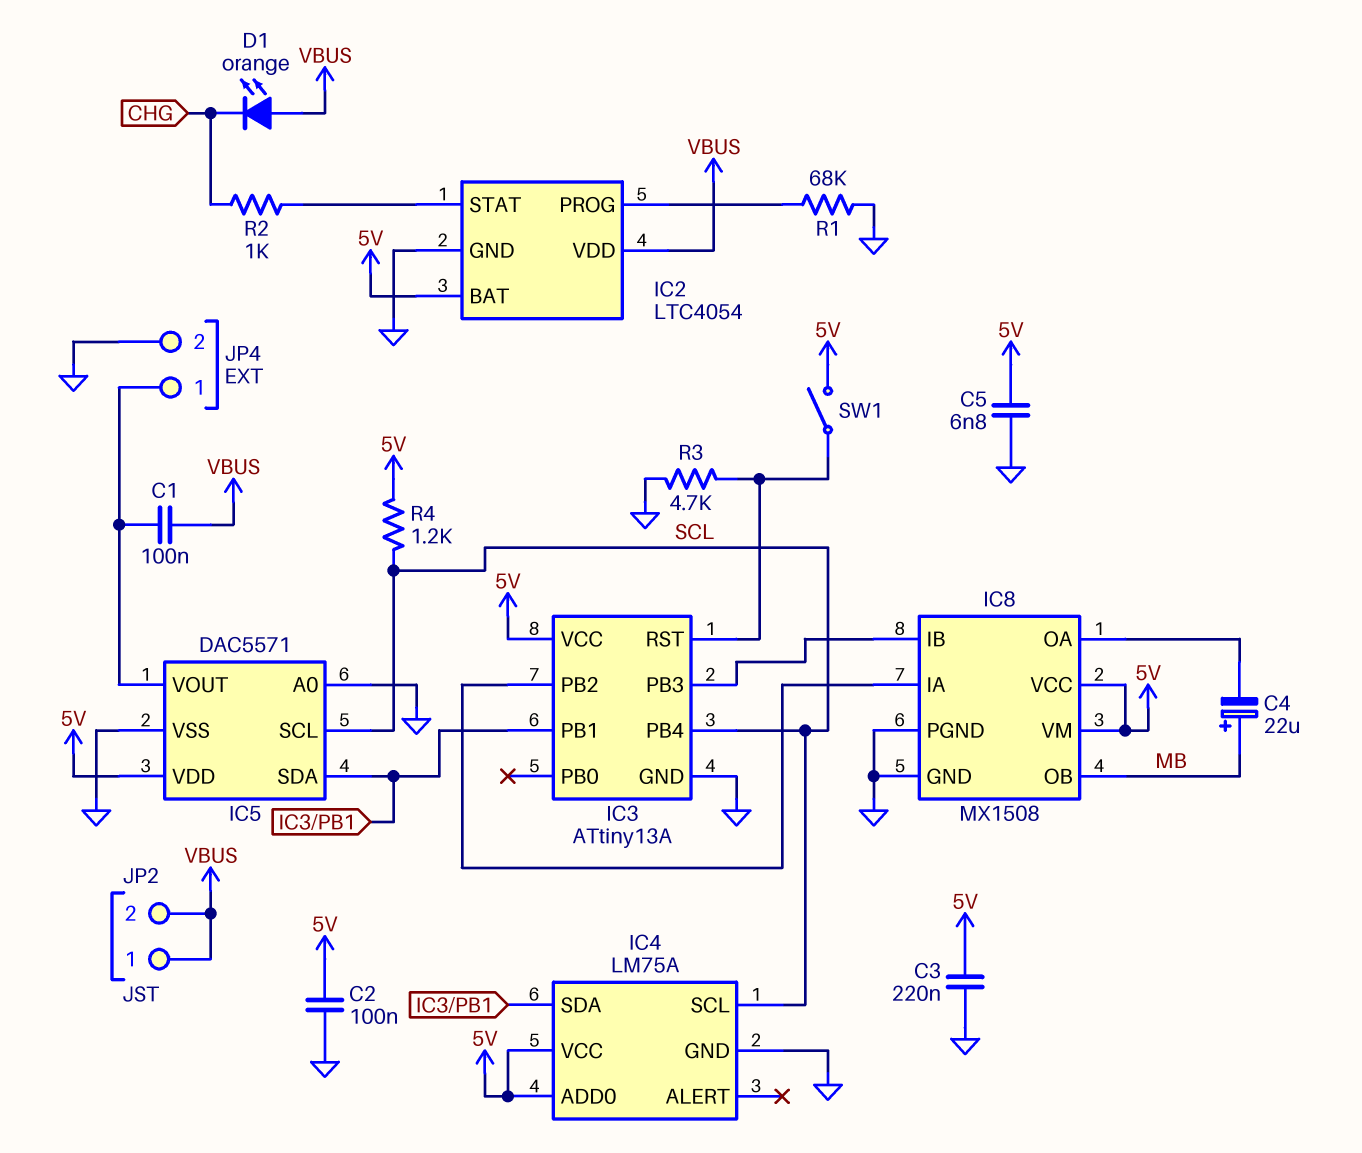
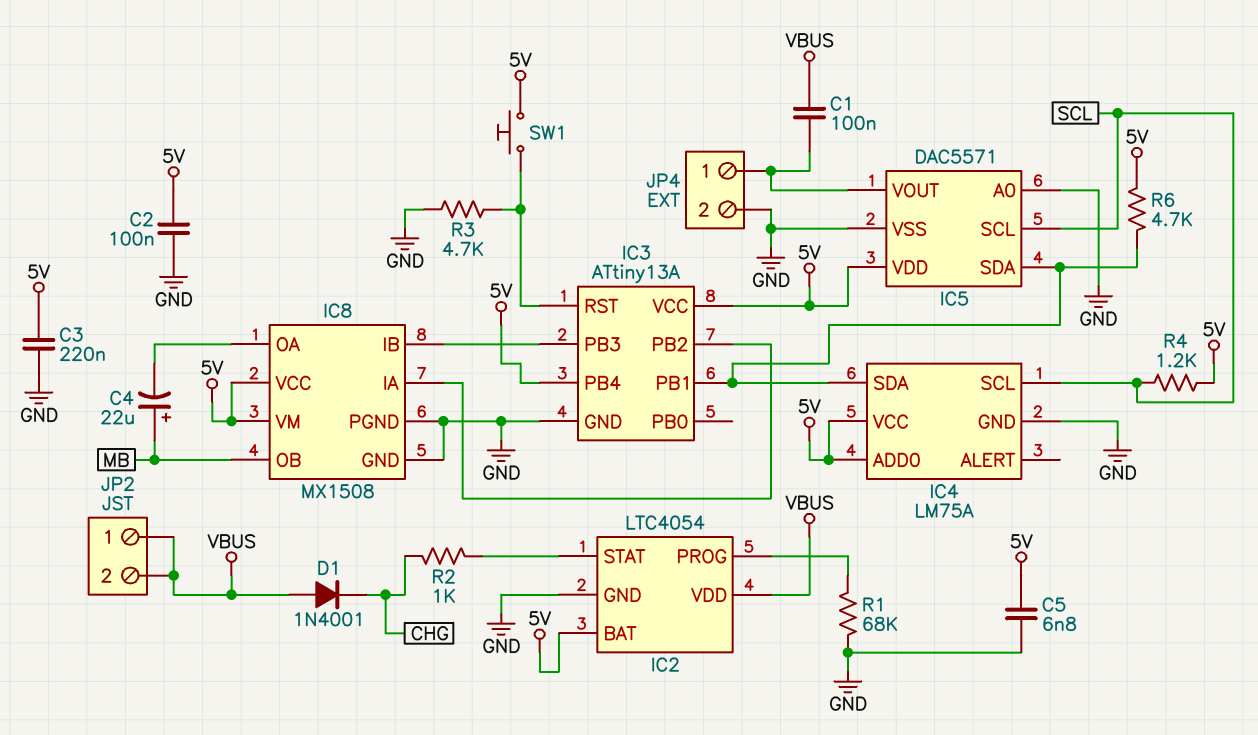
D1: LED orange (A VBUS, K CHG) -> diode 1N4001 (A VBUS, K CHG)
IC3 pin PB4: SCL -> 5V
R6: none -> 4.7k (5V, IC3/PB1)
SW1: switch (5V, IC3/RST) -> button (5V, IC3/RST)

